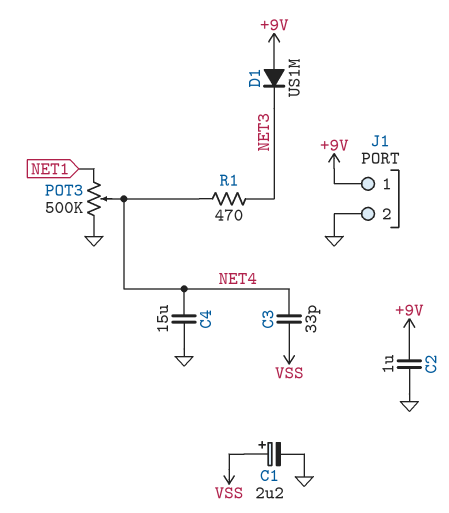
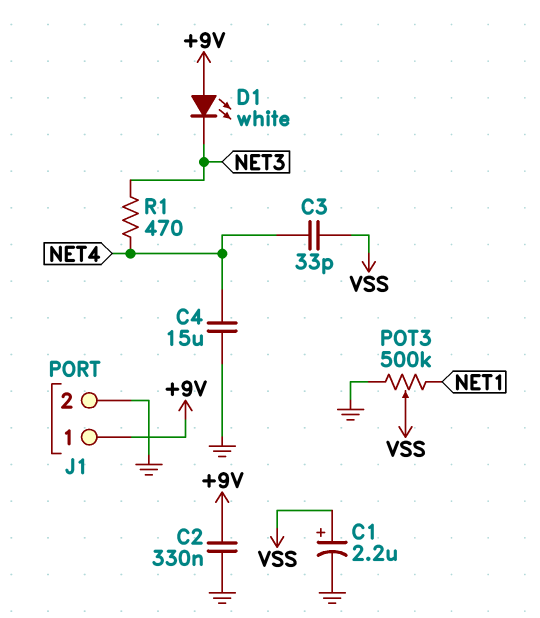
C2: 1uF (+9V, GND) -> 330nF (+9V, GND)
D1: diode US1M (A +9V, K NET3) -> LED white (A +9V, K NET3)
POT3: 500k (GND, NET1, wiper NET4) -> 500k (GND, NET1, wiper VSS)

